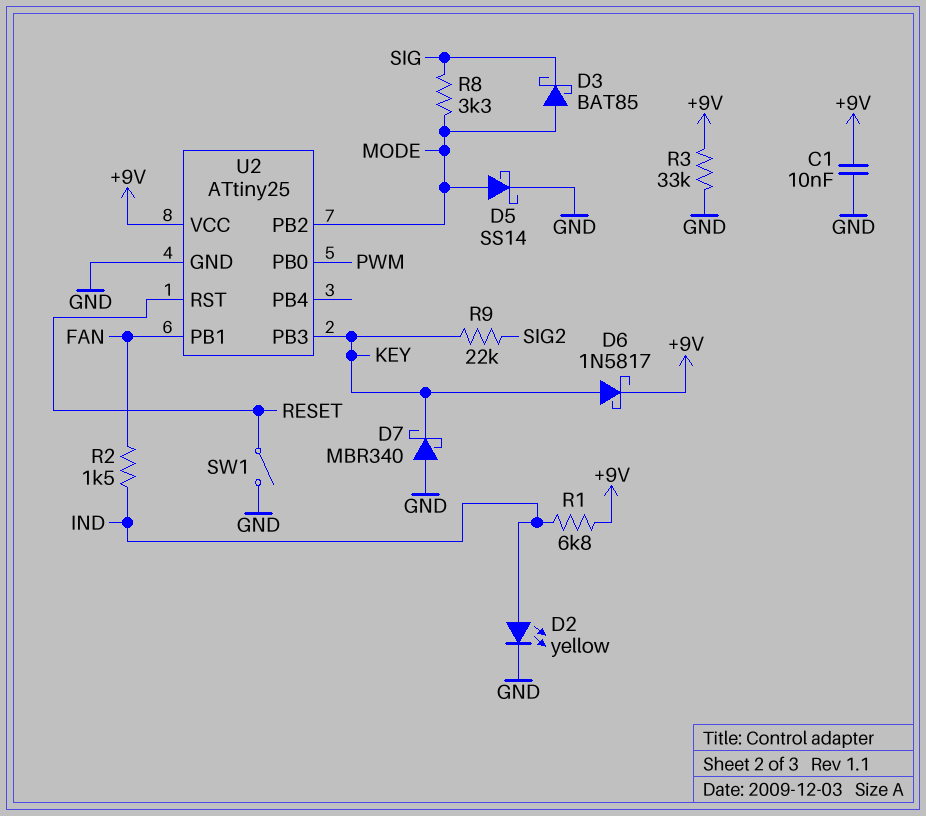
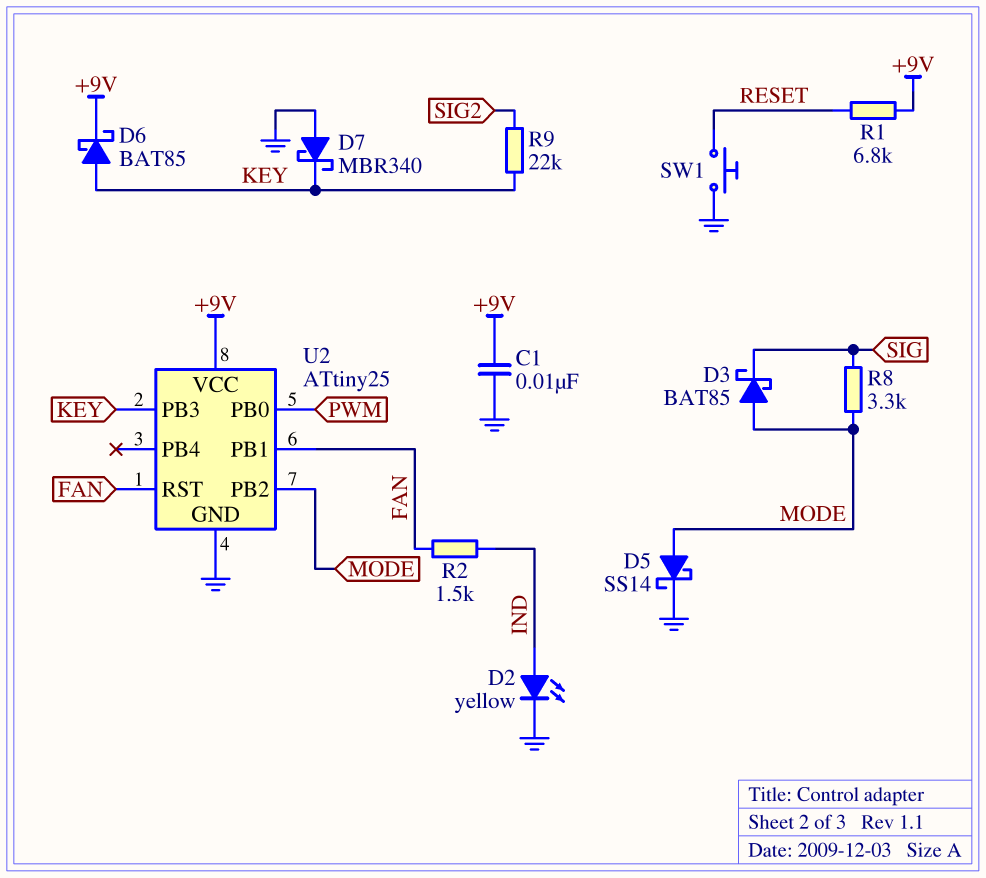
D6: schottky 1N5817 (A KEY, K +9V) -> schottky BAT85 (A KEY, K +9V)
R1: 6.8k (+9V, IND) -> 6.8k (+9V, RESET)
R3: 33k (+9V, GND) -> none
SW1: switch (GND, RESET) -> button (GND, RESET)
U2 pin RST: RESET -> FAN

